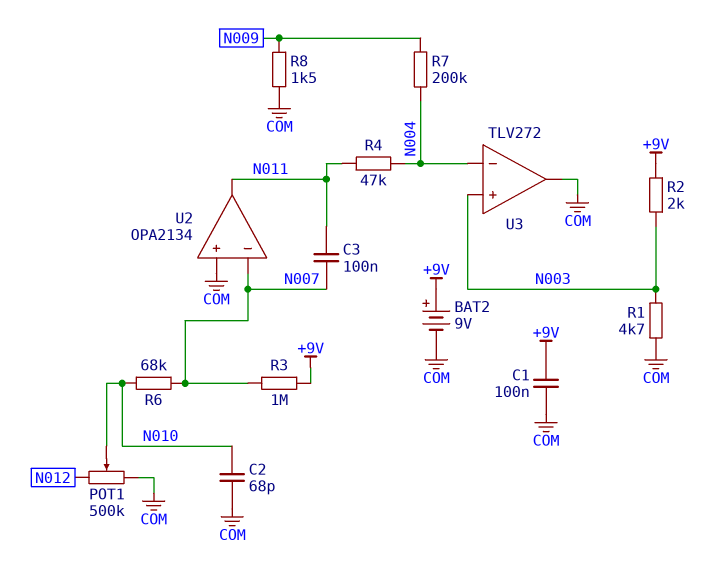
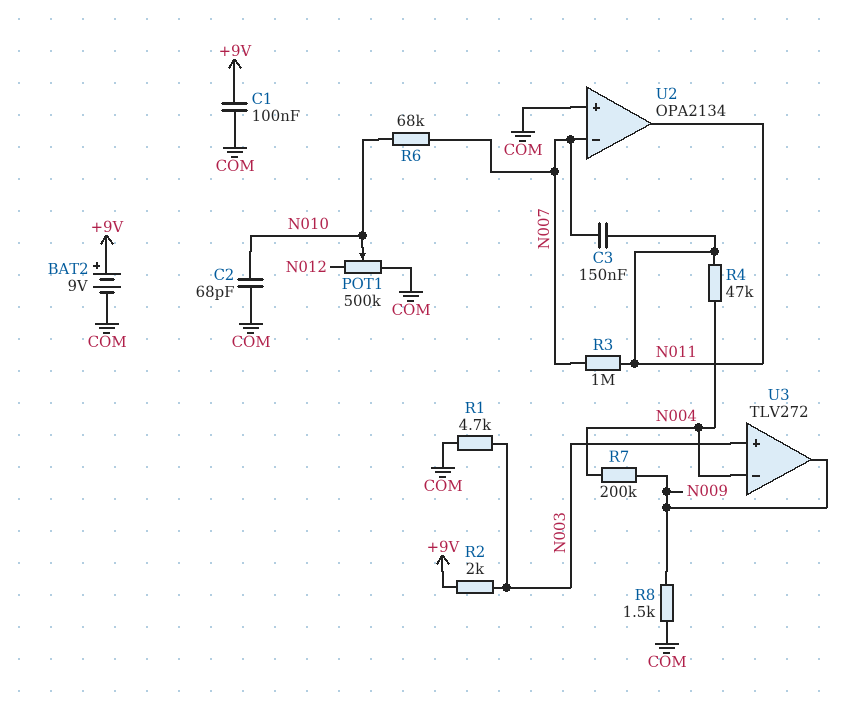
C3: 100nF (N007, N011) -> 150nF (N007, N011)
R3: 1M (+9V, N007) -> 1M (N007, N011)
U3 pin out: COM -> N009

